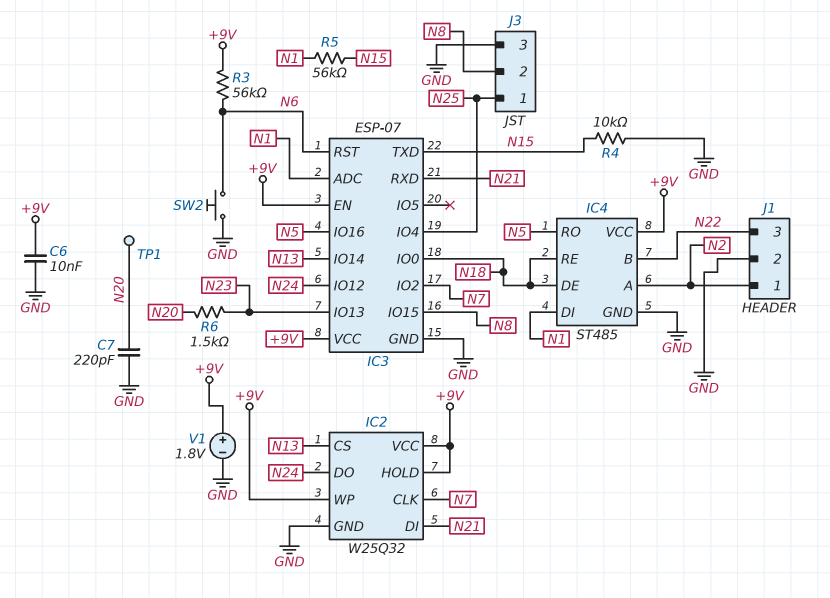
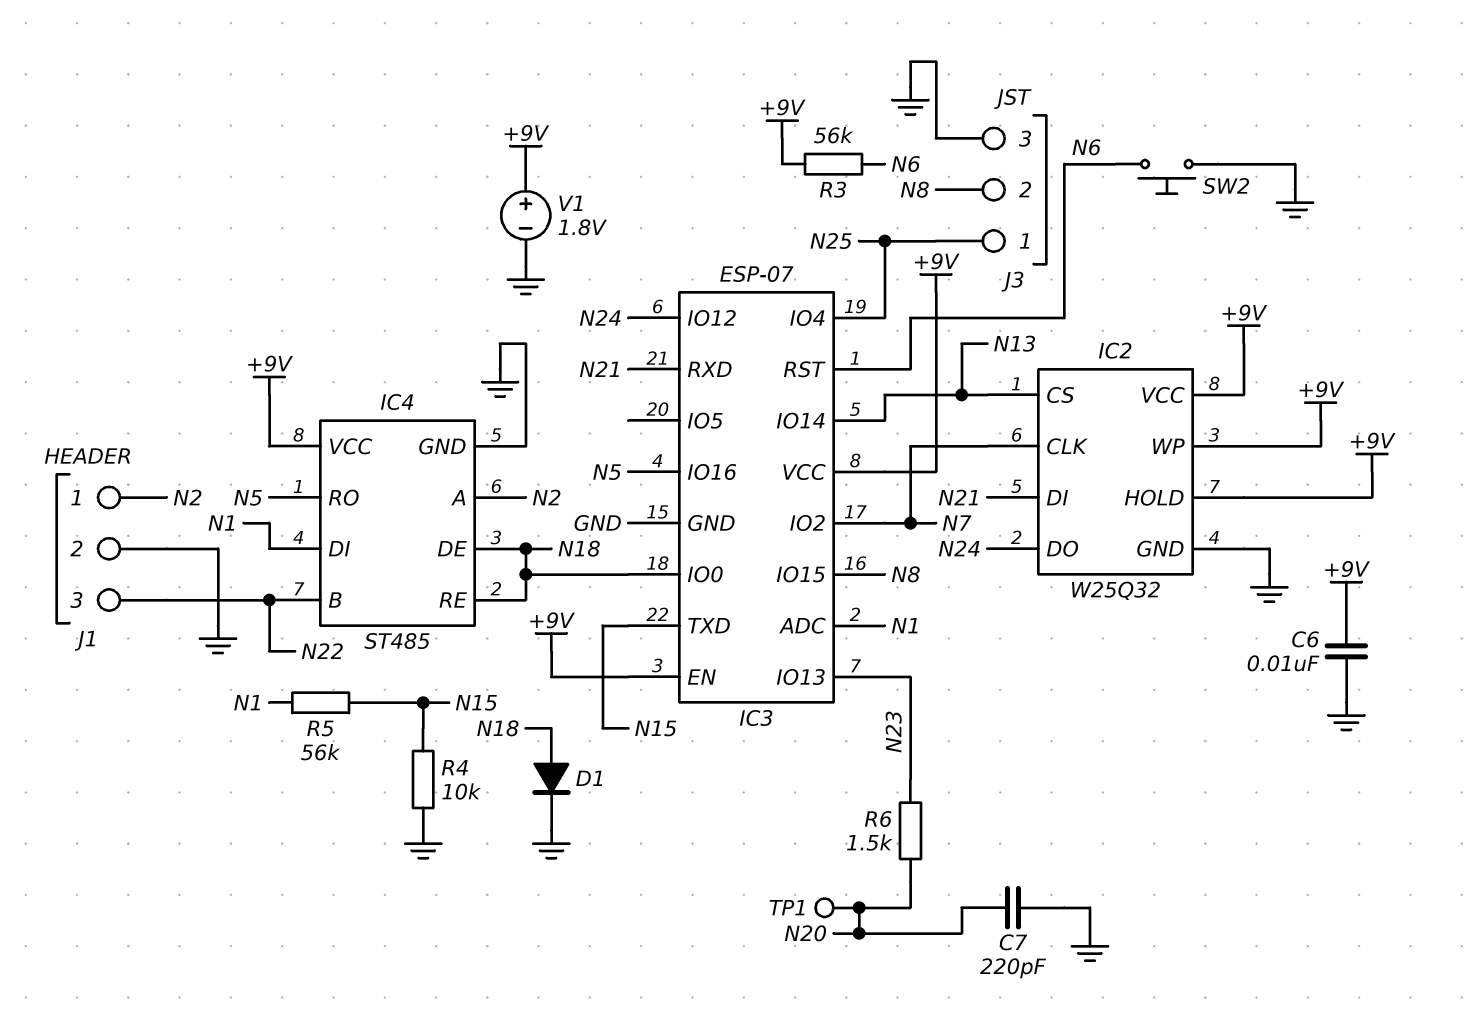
D1: none -> diode (A N18, K GND)

